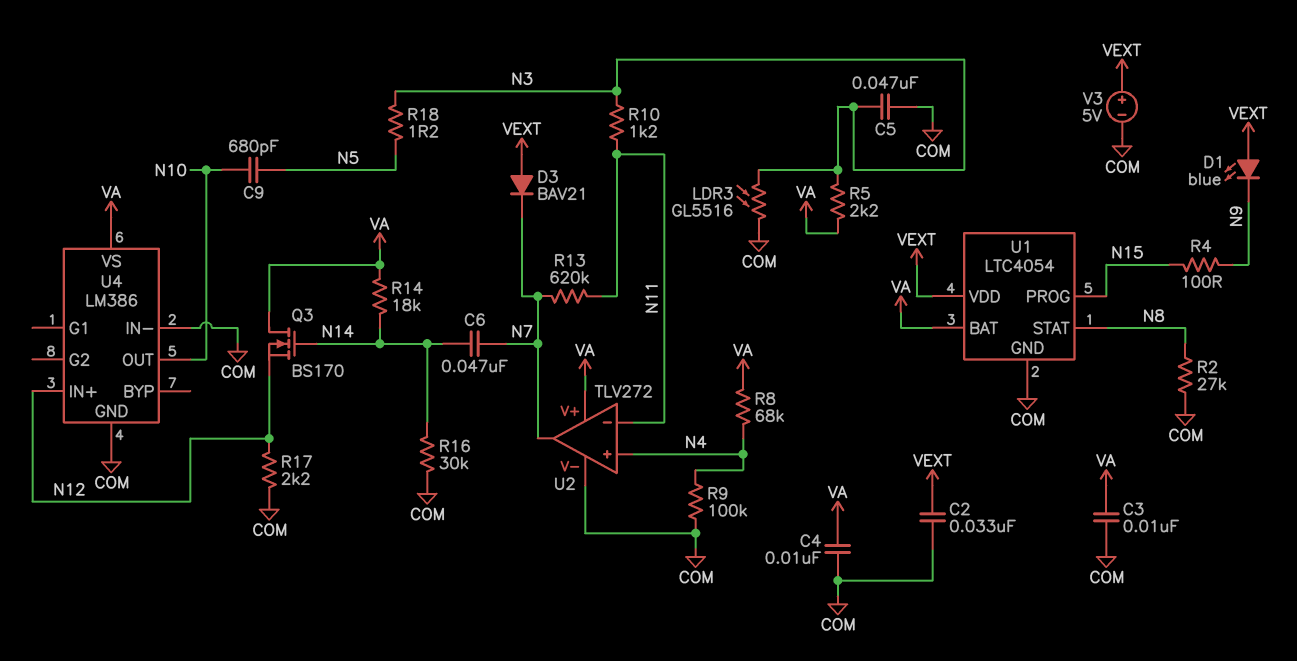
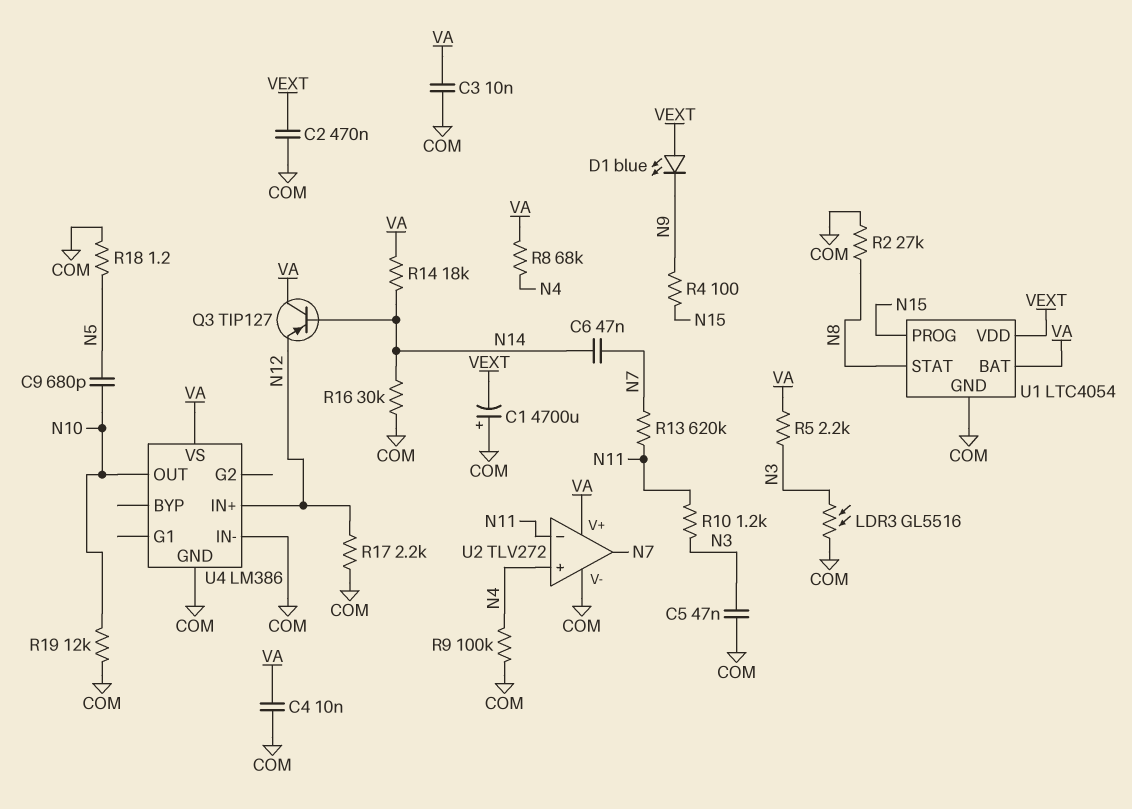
C1: none -> 4700uF (plus COM, minus VEXT)
C2: 33nF (COM, VEXT) -> 470nF (COM, VEXT)
D3: diode BAV21 (A VEXT, K N7) -> none
Q3: NMOS BS170 (G N14, D VA, S N12) -> PNP TIP127 (B N14, C VA, E N12)
R18: 1.2 (N3, N5) -> 1.2 (COM, N5)
R19: none -> 12k (COM, N10)
V3: 5V (plus VEXT, minus COM) -> none

